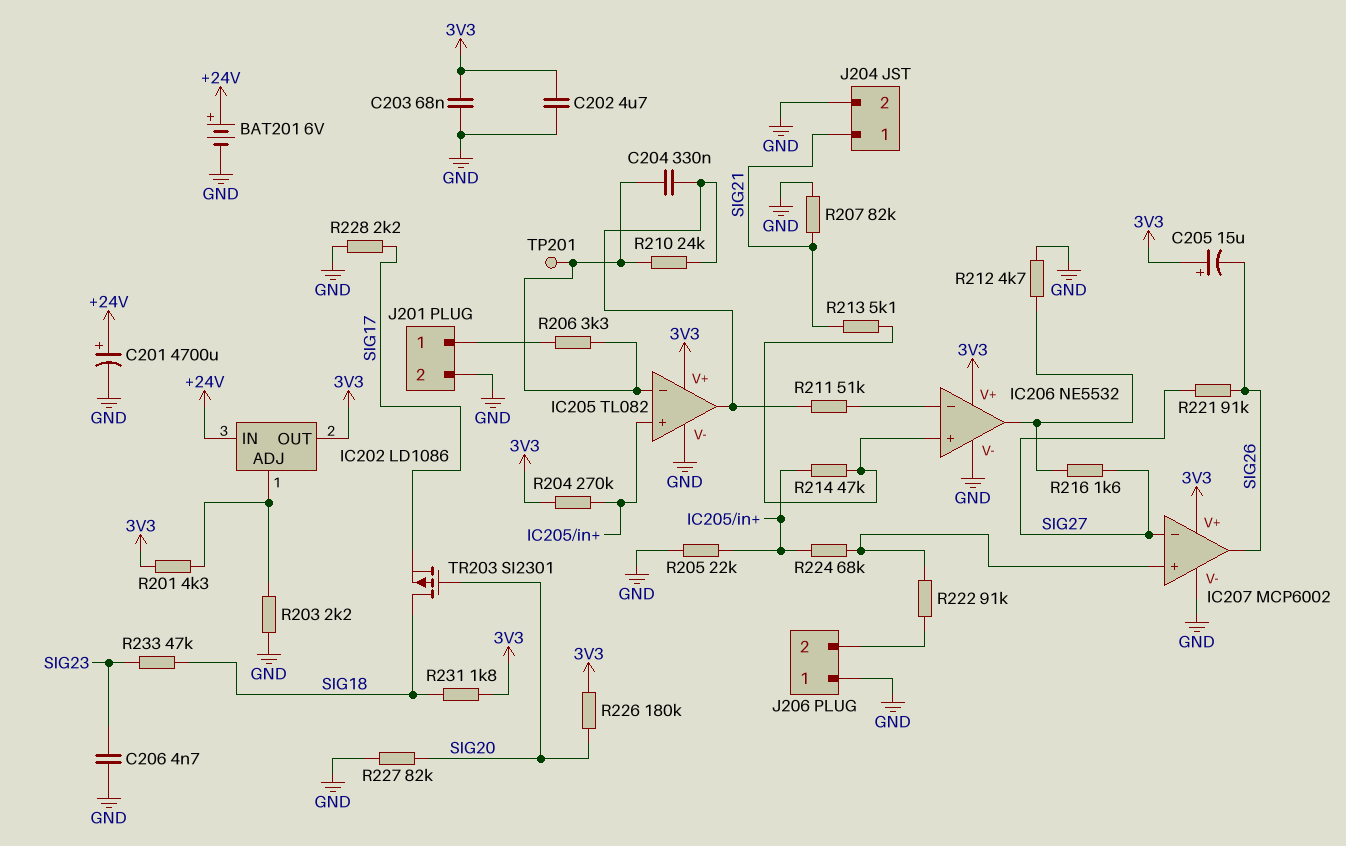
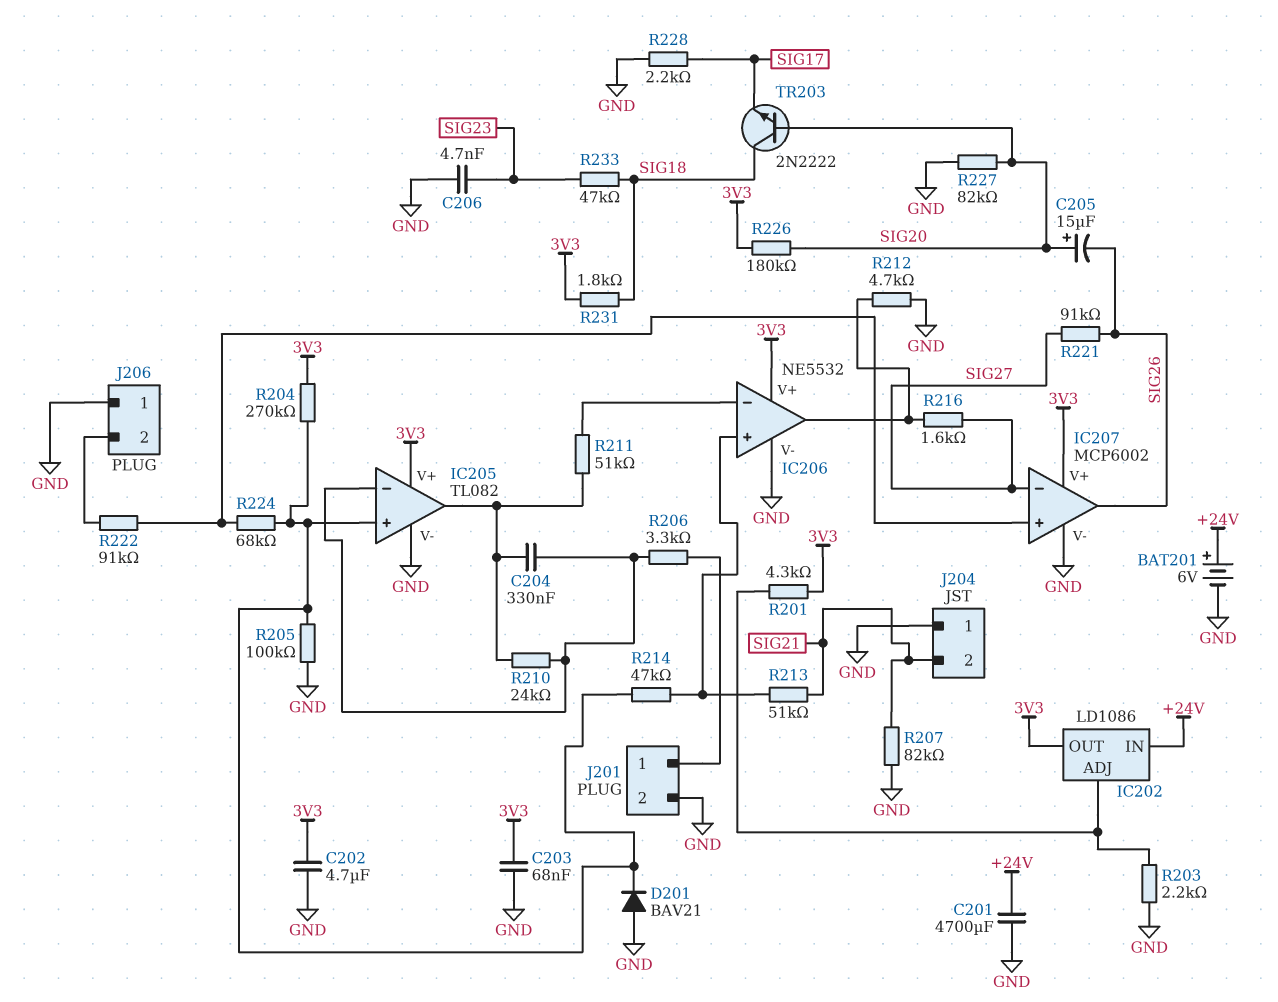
C201: 4700uF (plus +24V, minus GND) -> 4700uF (+24V, GND)
C205: 15uF (plus 3V3, minus SIG26) -> 15uF (plus SIG20, minus SIG26)
D201: none -> diode BAV21 (A GND, K IC205/in+)
J204 pin 1: SIG21 -> GND
J204 pin 2: GND -> SIG21
R205: 22k (GND, IC205/in+) -> 100k (GND, IC205/in+)
R213: 5.1k (IC206/in+, SIG21) -> 51k (IC206/in+, SIG21)
TP201: test point (IC205/in-) -> none
TR203: PMOS SI2301 (G SIG20, D SIG18, S SIG17) -> NPN 2N2222 (B SIG20, C SIG18, E SIG17)

